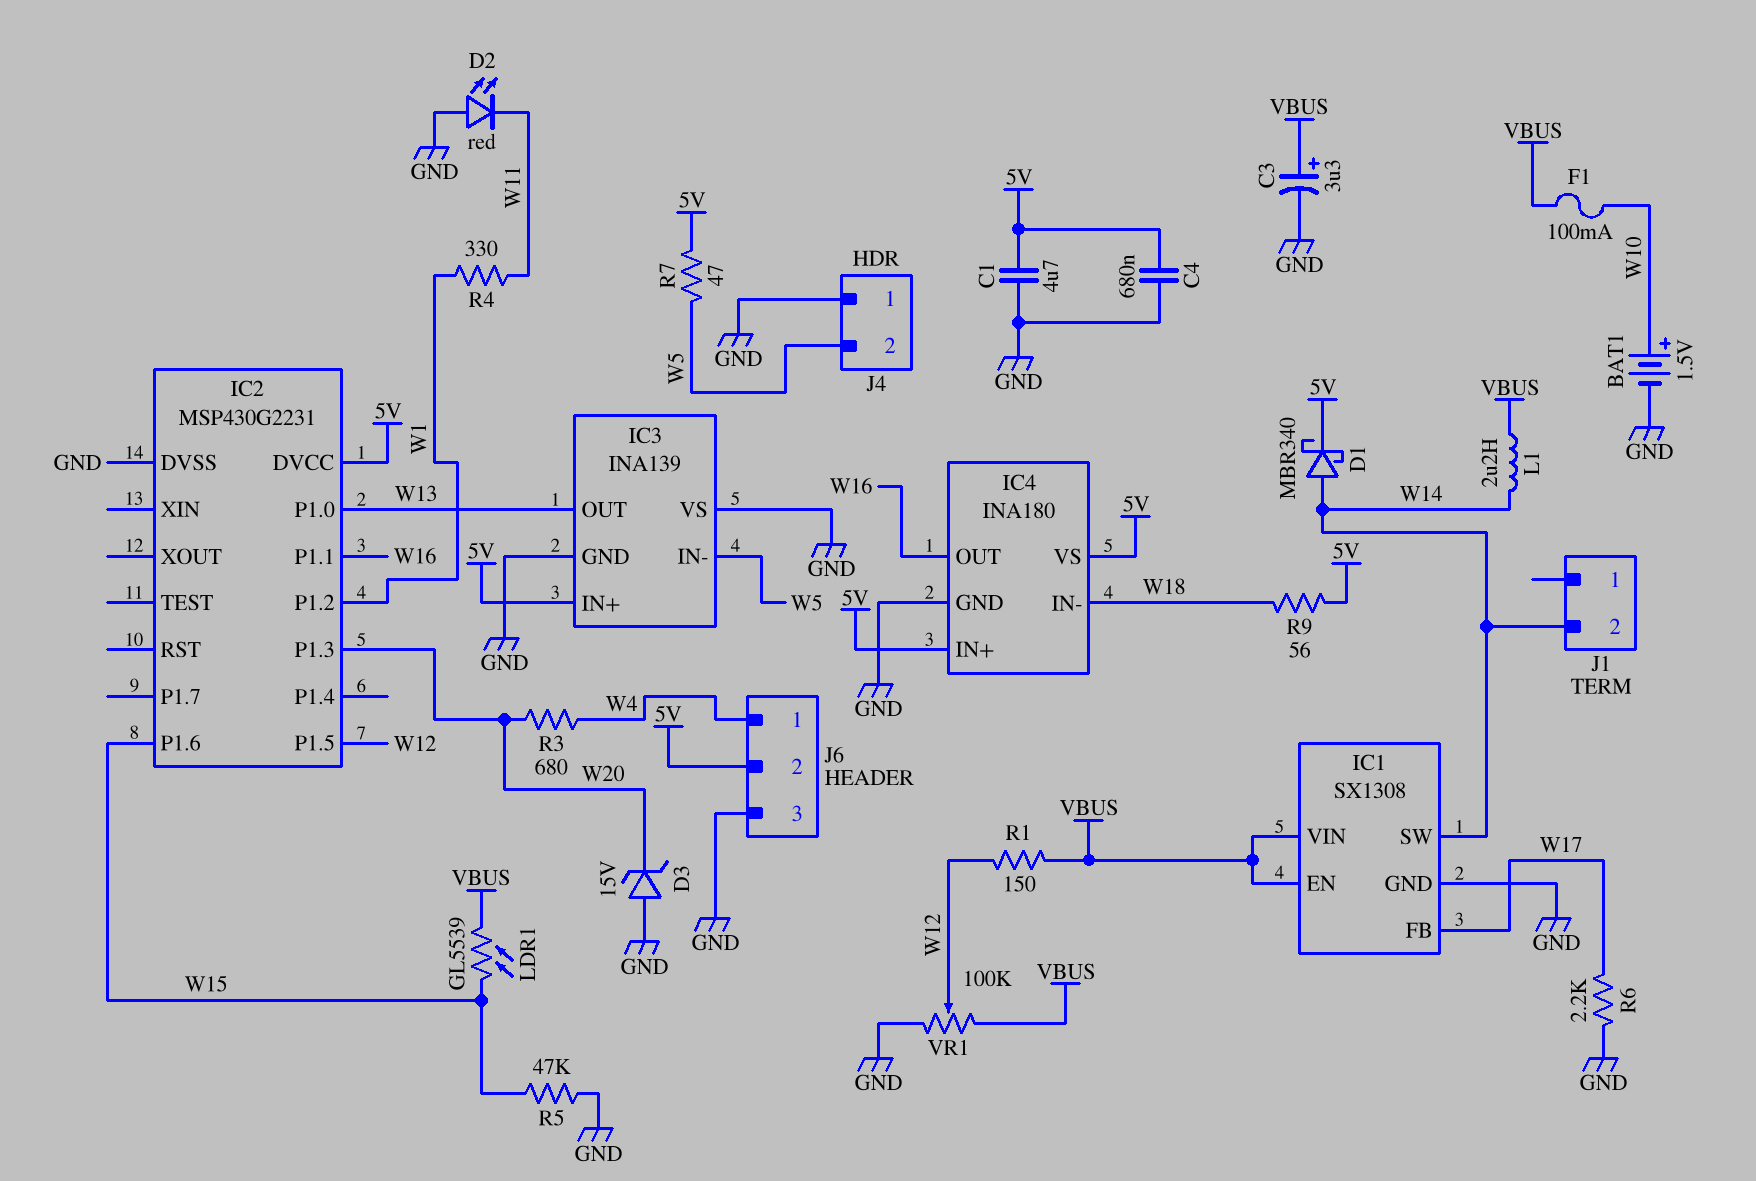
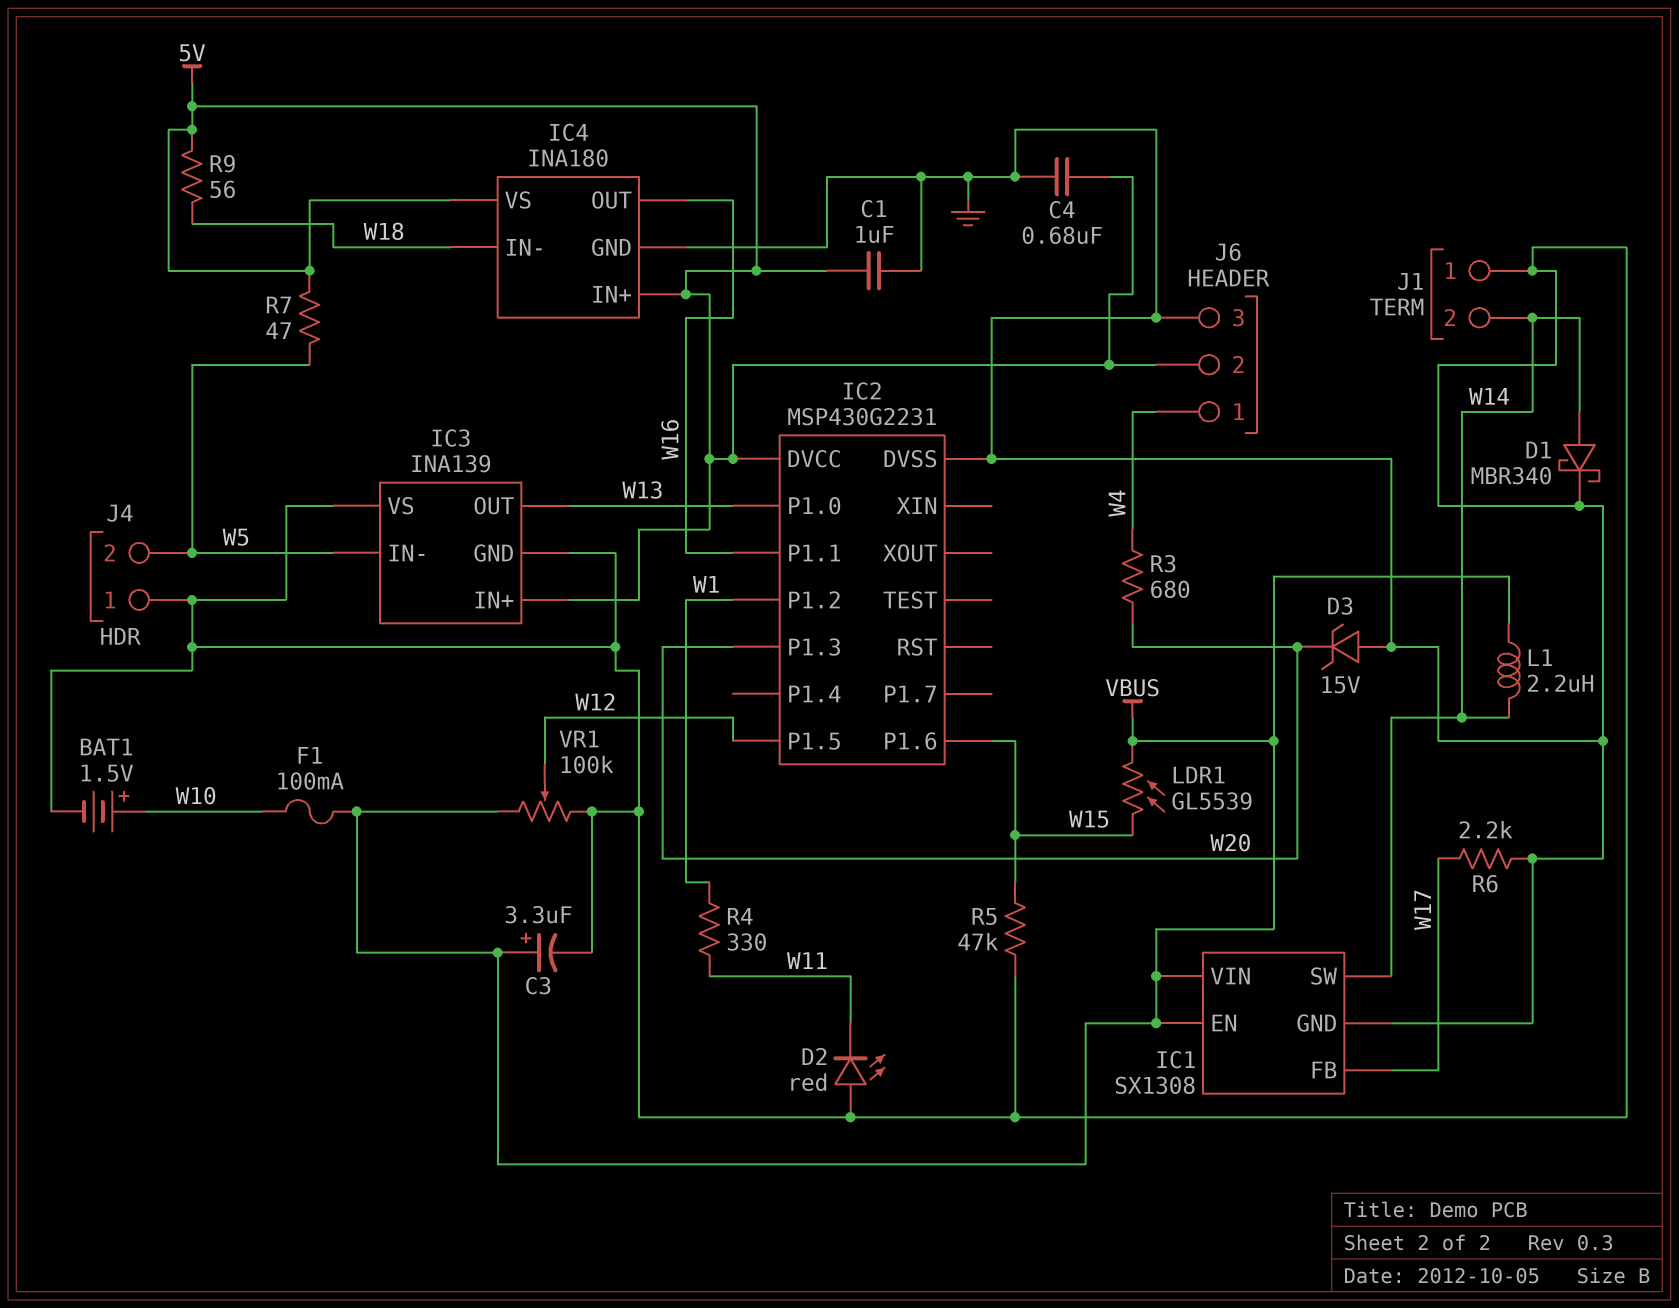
C1: 4.7uF (5V, GND) -> 1uF (5V, GND)
D1: schottky MBR340 (A W14, K 5V) -> schottky MBR340 (A W14, K GND)
J1 pin 1: none -> GND
R1: 150 (VBUS, W12) -> none

